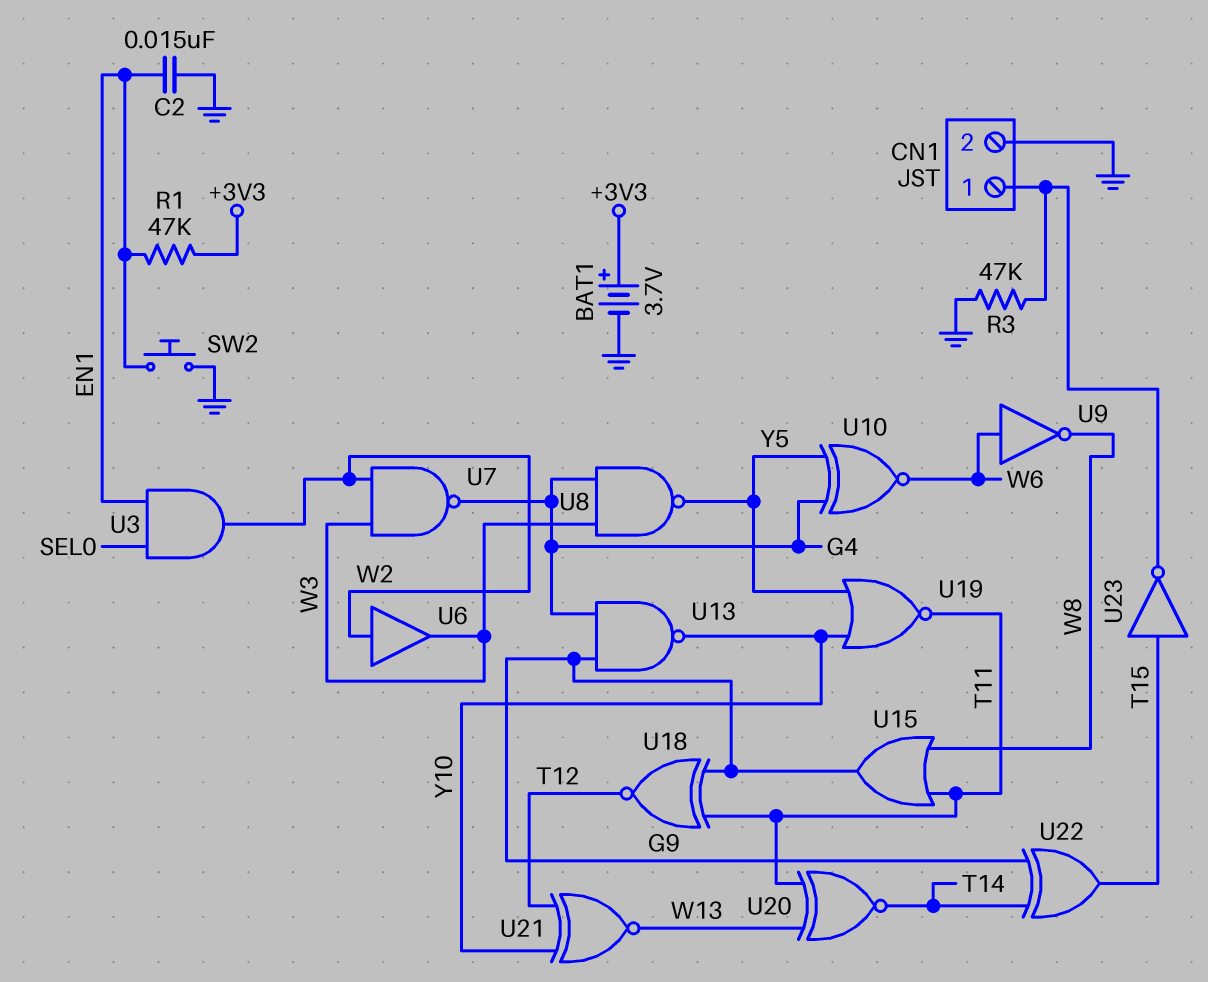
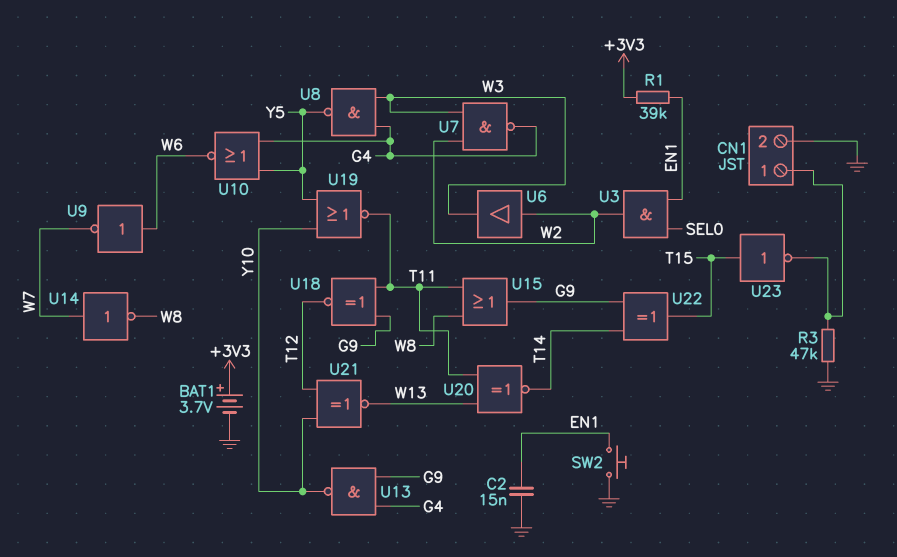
R1: 47k (+3V3, EN1) -> 39k (+3V3, EN1)
U9: NOT (in W6, out W8) -> NOT (in W6, out W7)
U10: XNOR (in G4, in Y5, out W6) -> NOR (in G4, in Y5, out W6)
U14: none -> NOT (in W7, out W8)

